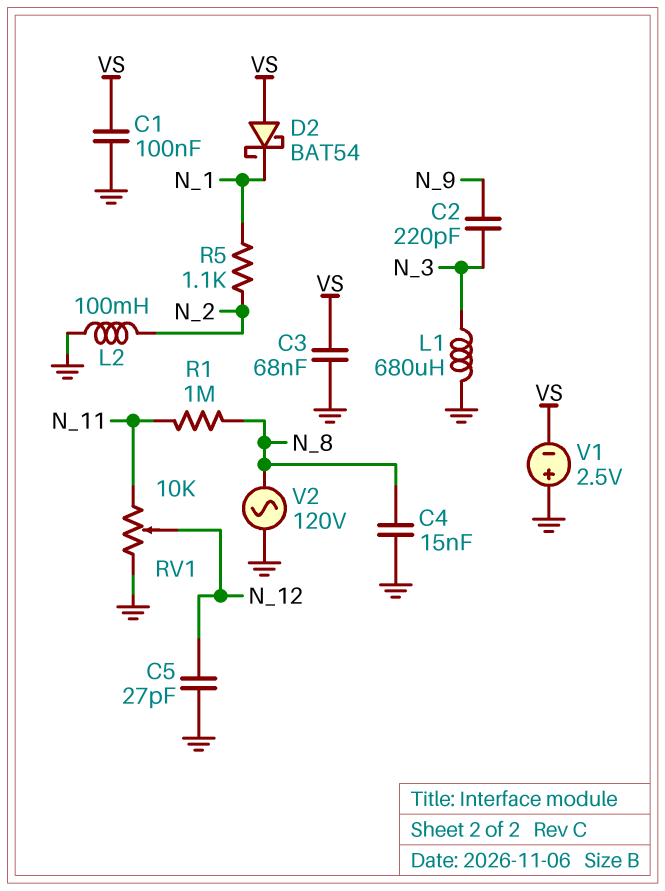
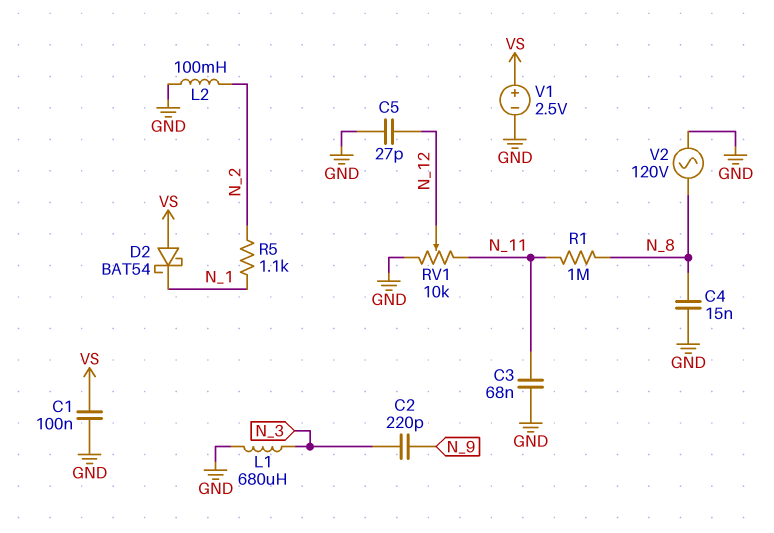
C3: 68nF (GND, VS) -> 68nF (GND, N_11)
V1: 2.5V (plus GND, minus VS) -> 2.5V (plus VS, minus GND)

